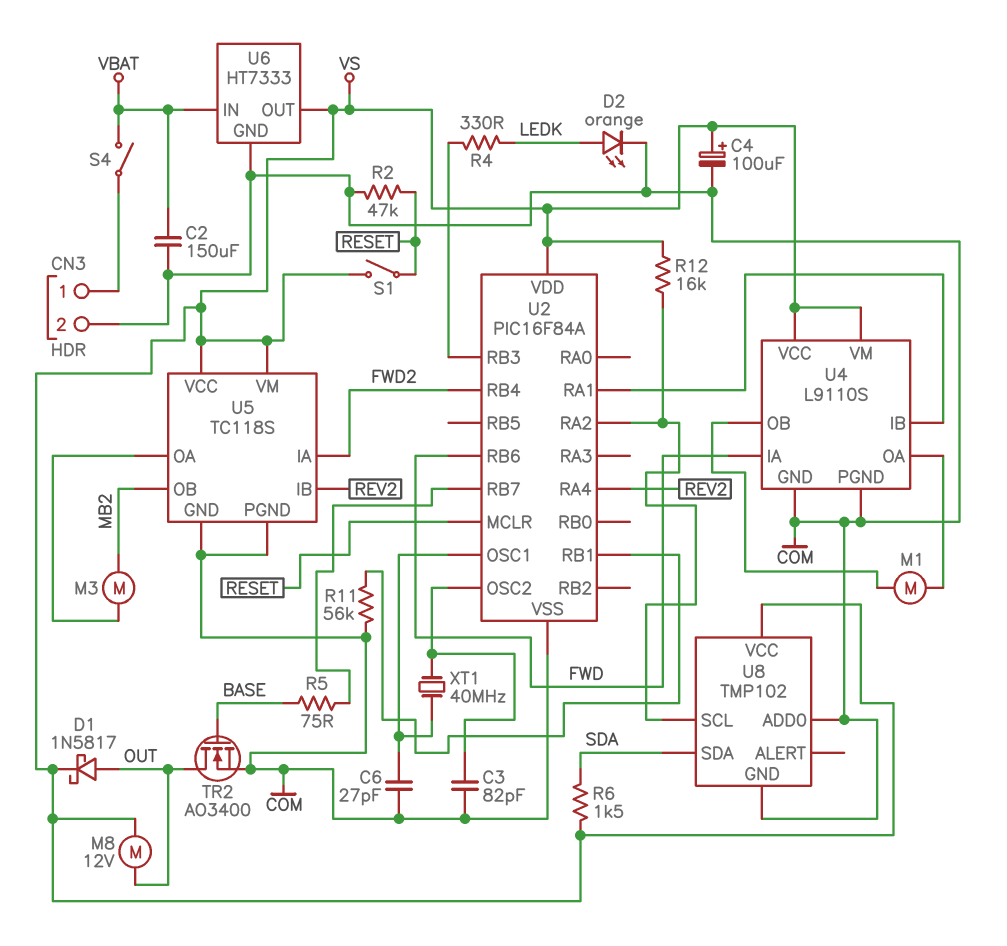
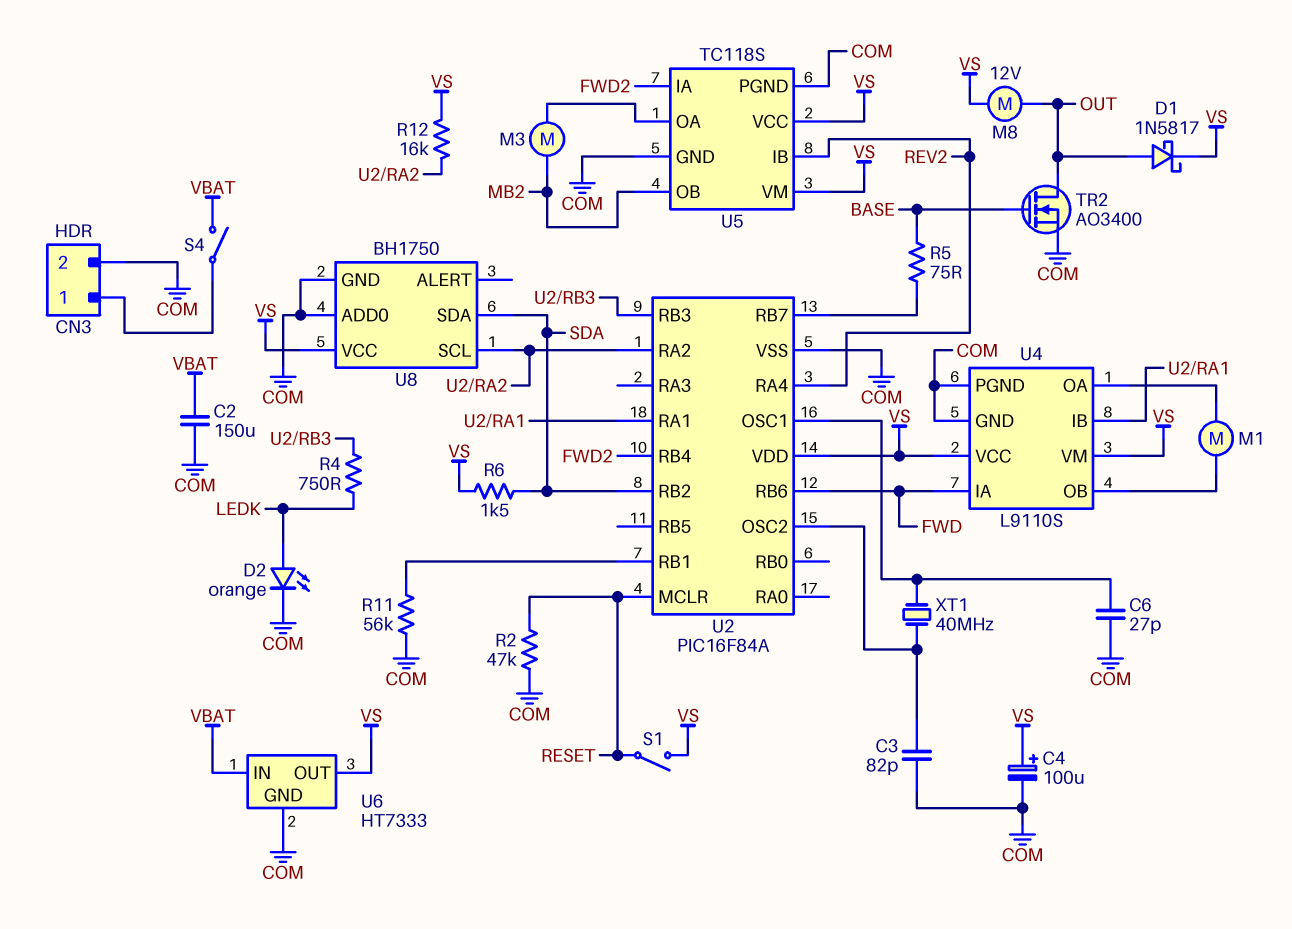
R4: 330 (LEDK, U2/RB3) -> 750 (LEDK, U2/RB3)
U2 pin RB2: none -> SDA
U8: TMP102 -> BH1750

